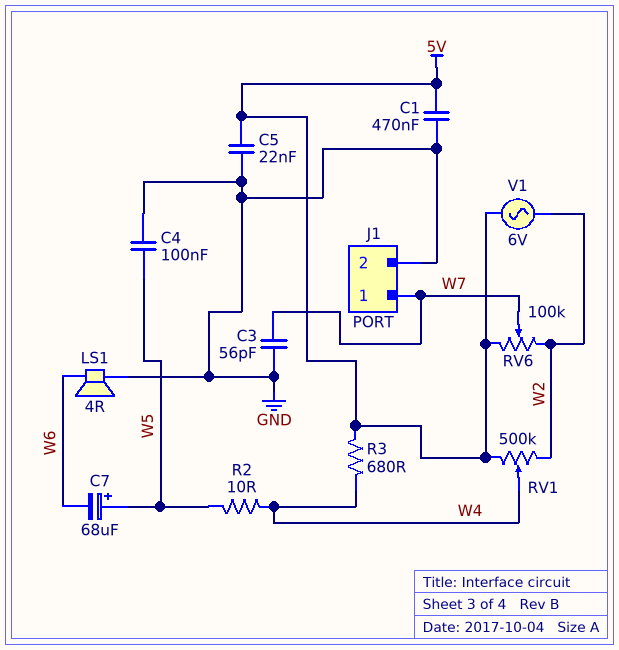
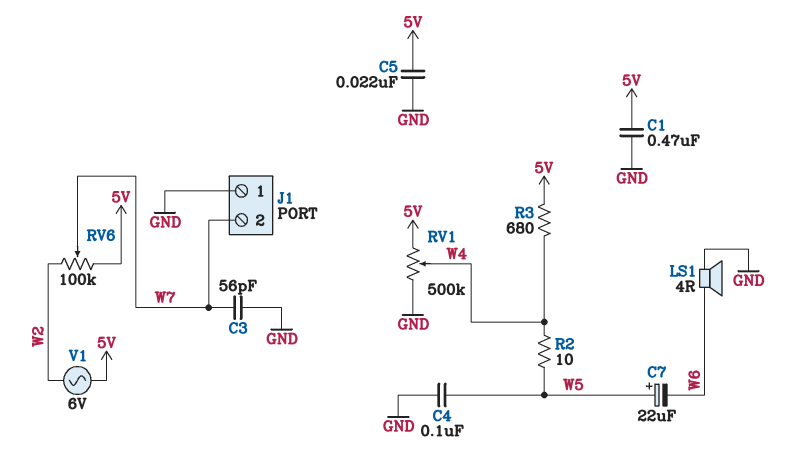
C7: 68uF (plus W5, minus W6) -> 22uF (plus W5, minus W6)
J1 pin 1: W7 -> GND
J1 pin 2: GND -> W7
RV1: 500k (5V, W2, wiper W4) -> 500k (5V, GND, wiper W4)

